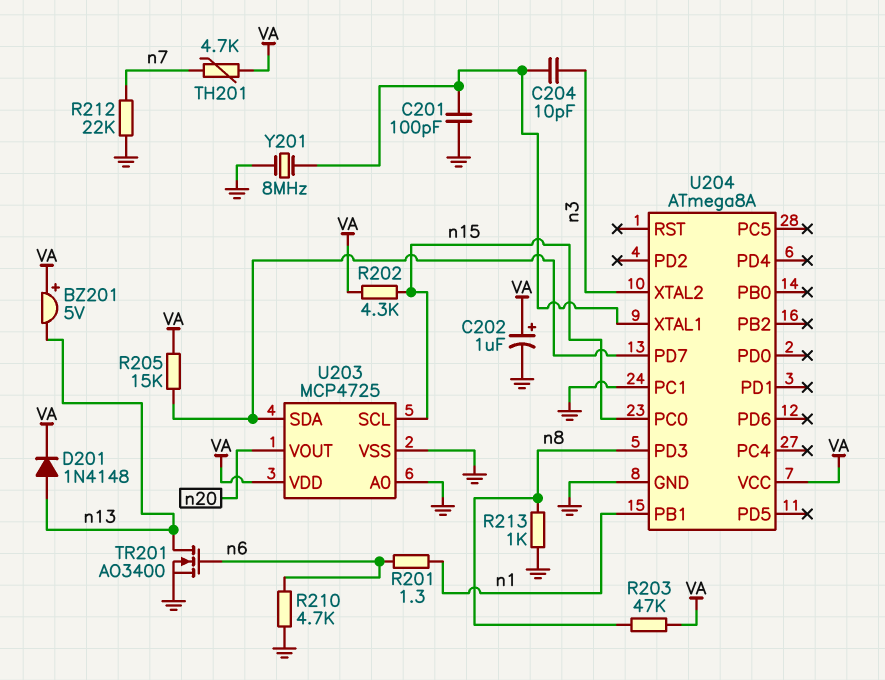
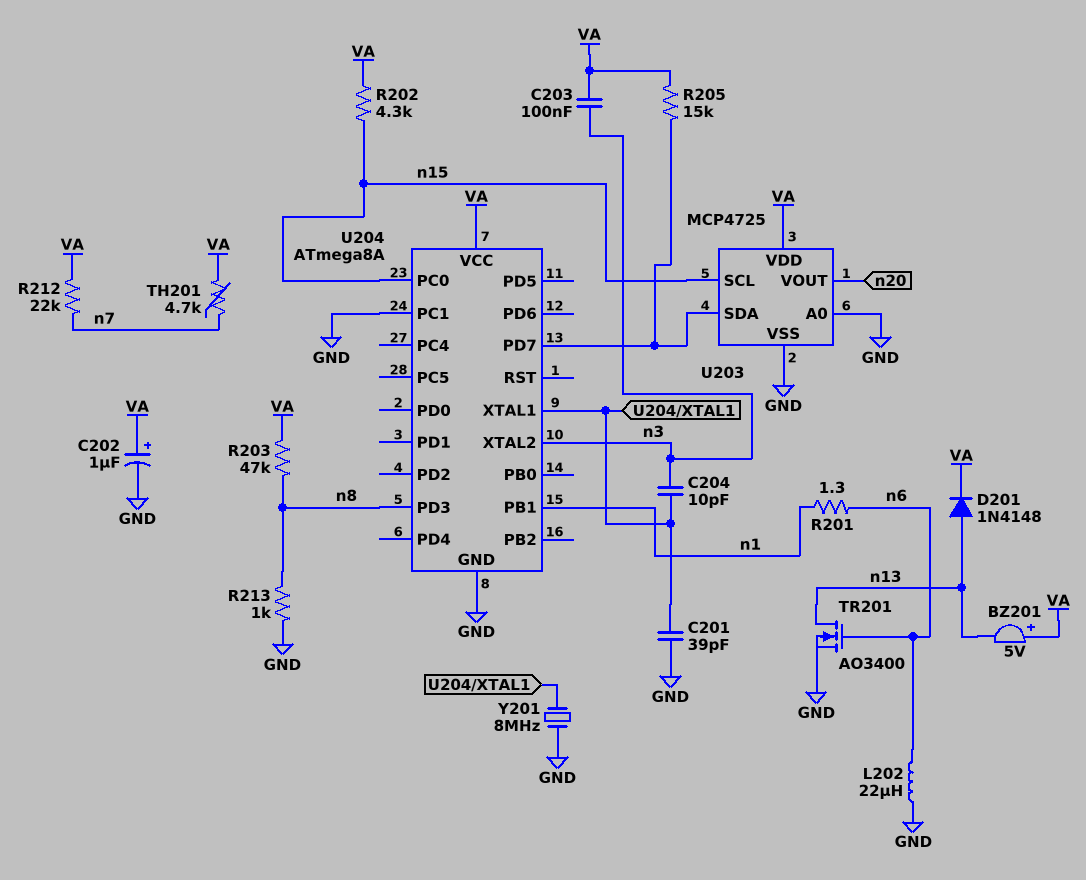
C201: 100pF (GND, U204/XTAL1) -> 39pF (GND, U204/XTAL1)
C203: none -> 100nF (VA, n3)
L202: none -> 22uH (GND, n6)
R210: 4.7k (GND, n6) -> none
R212: 22k (GND, n7) -> 22k (VA, n7)

